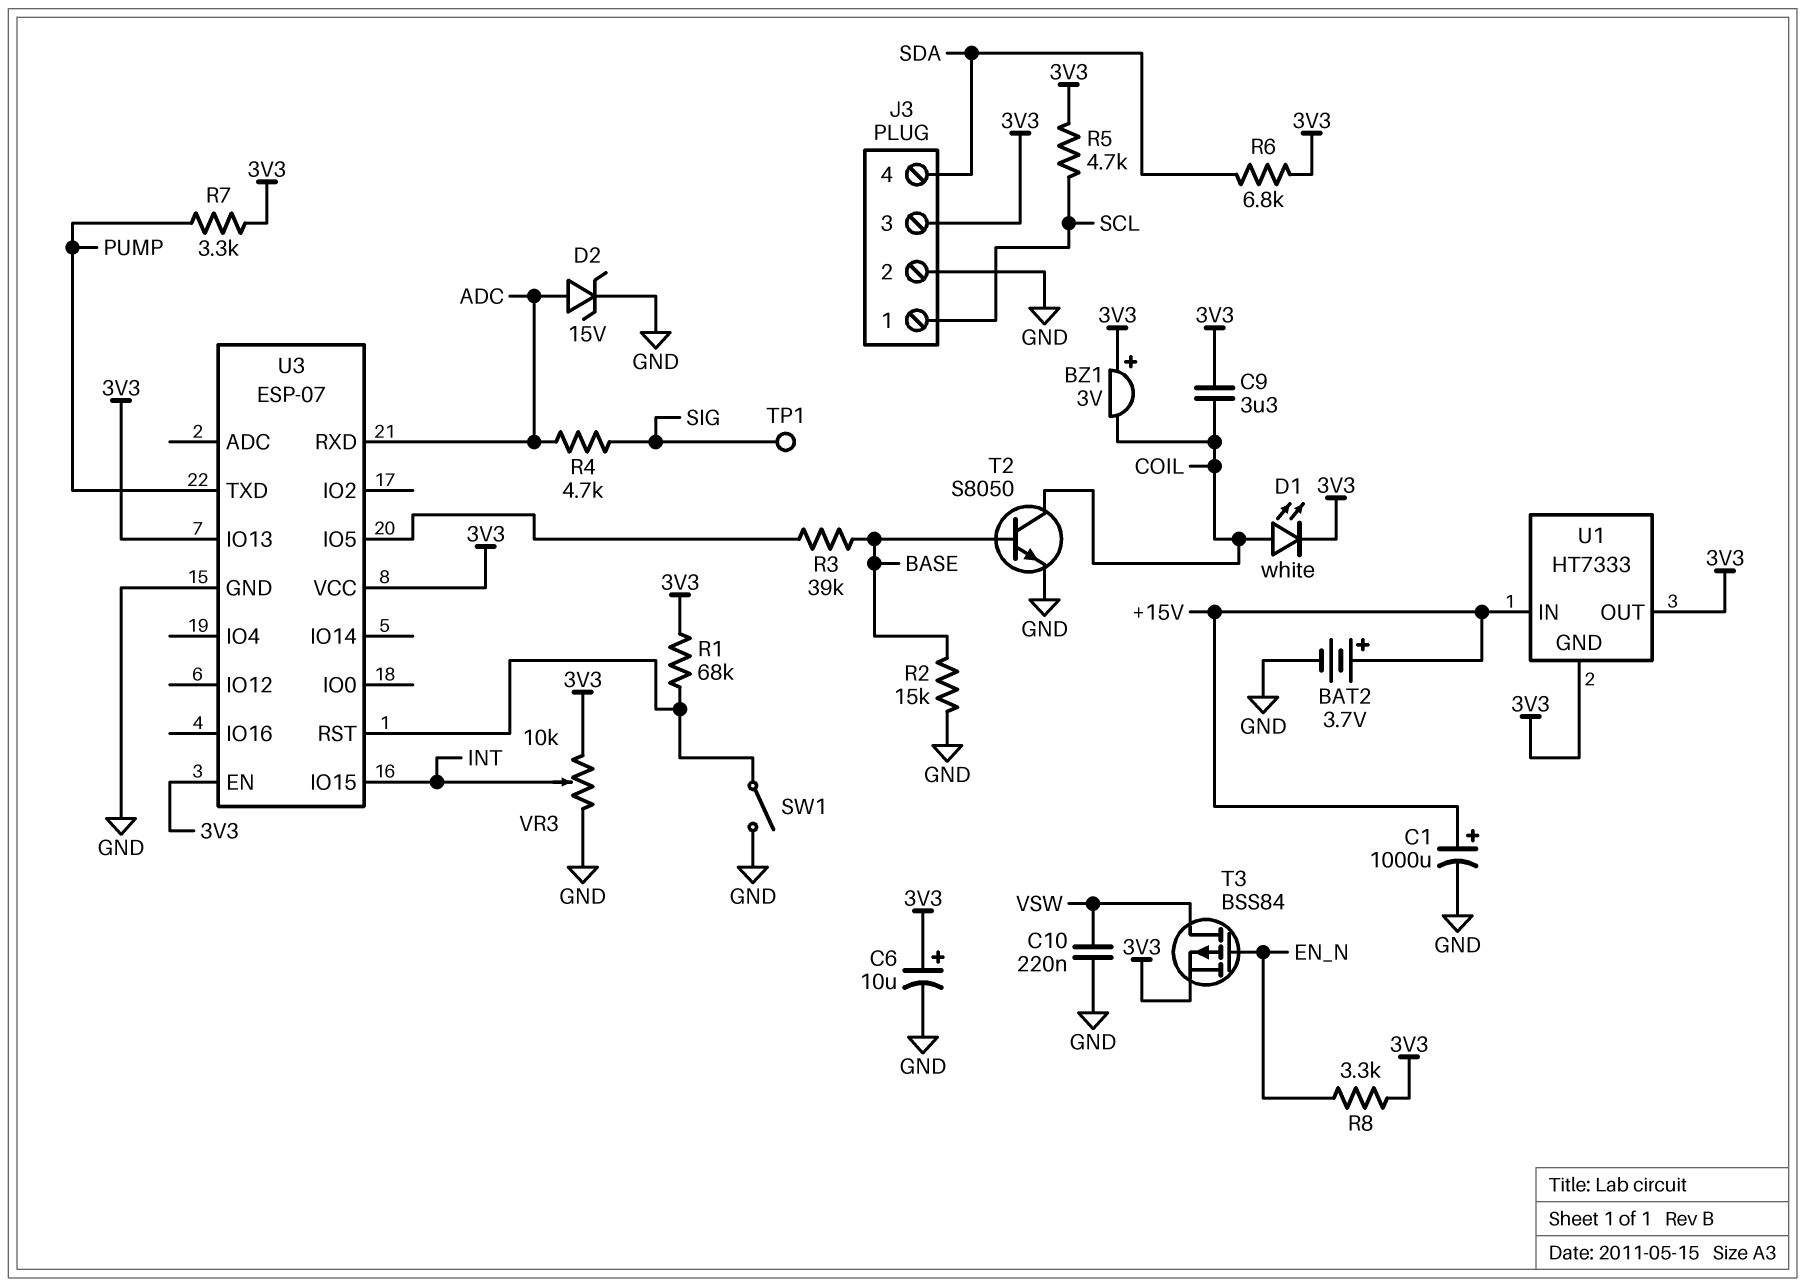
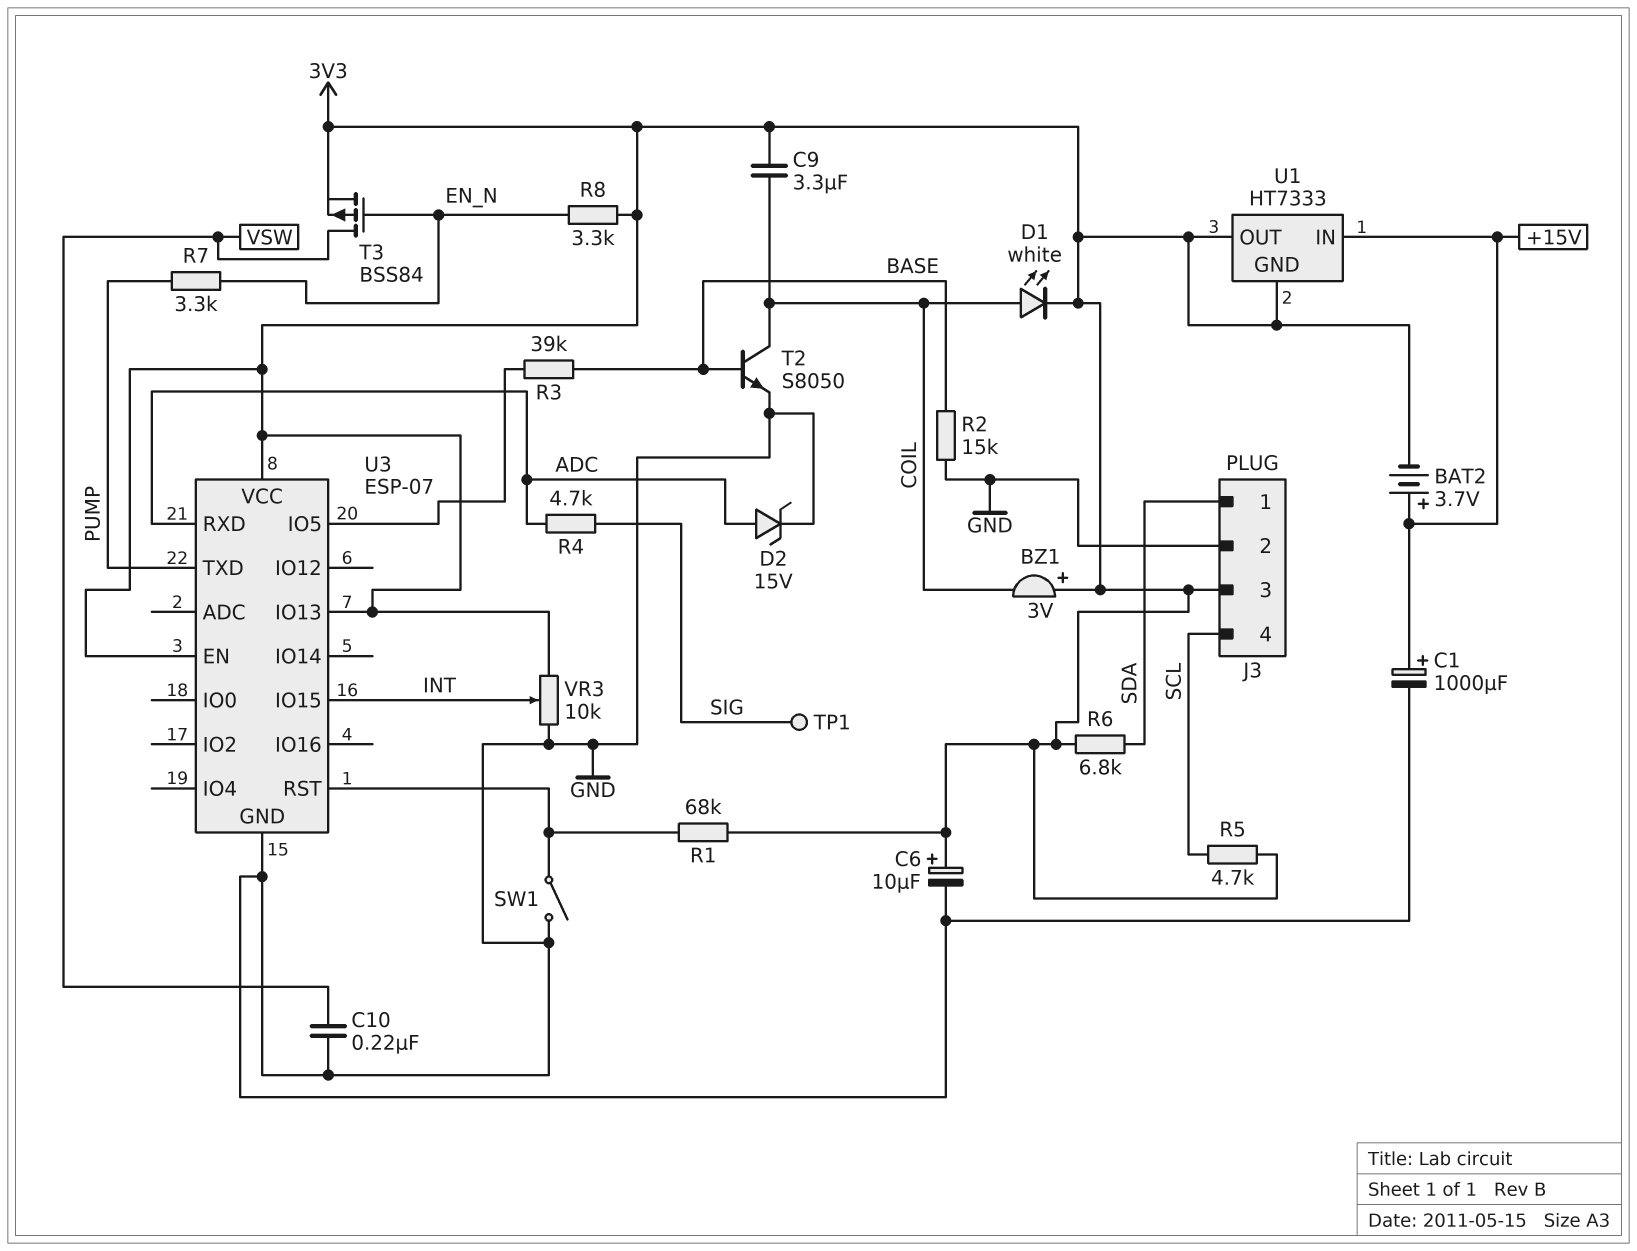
BAT2: 3.7V (plus +15V, minus GND) -> 3.7V (plus +15V, minus 3V3)
J3 pin 1: SCL -> SDA
J3 pin 4: SDA -> SCL
R7: 3.3k (3V3, PUMP) -> 3.3k (EN_N, PUMP)

